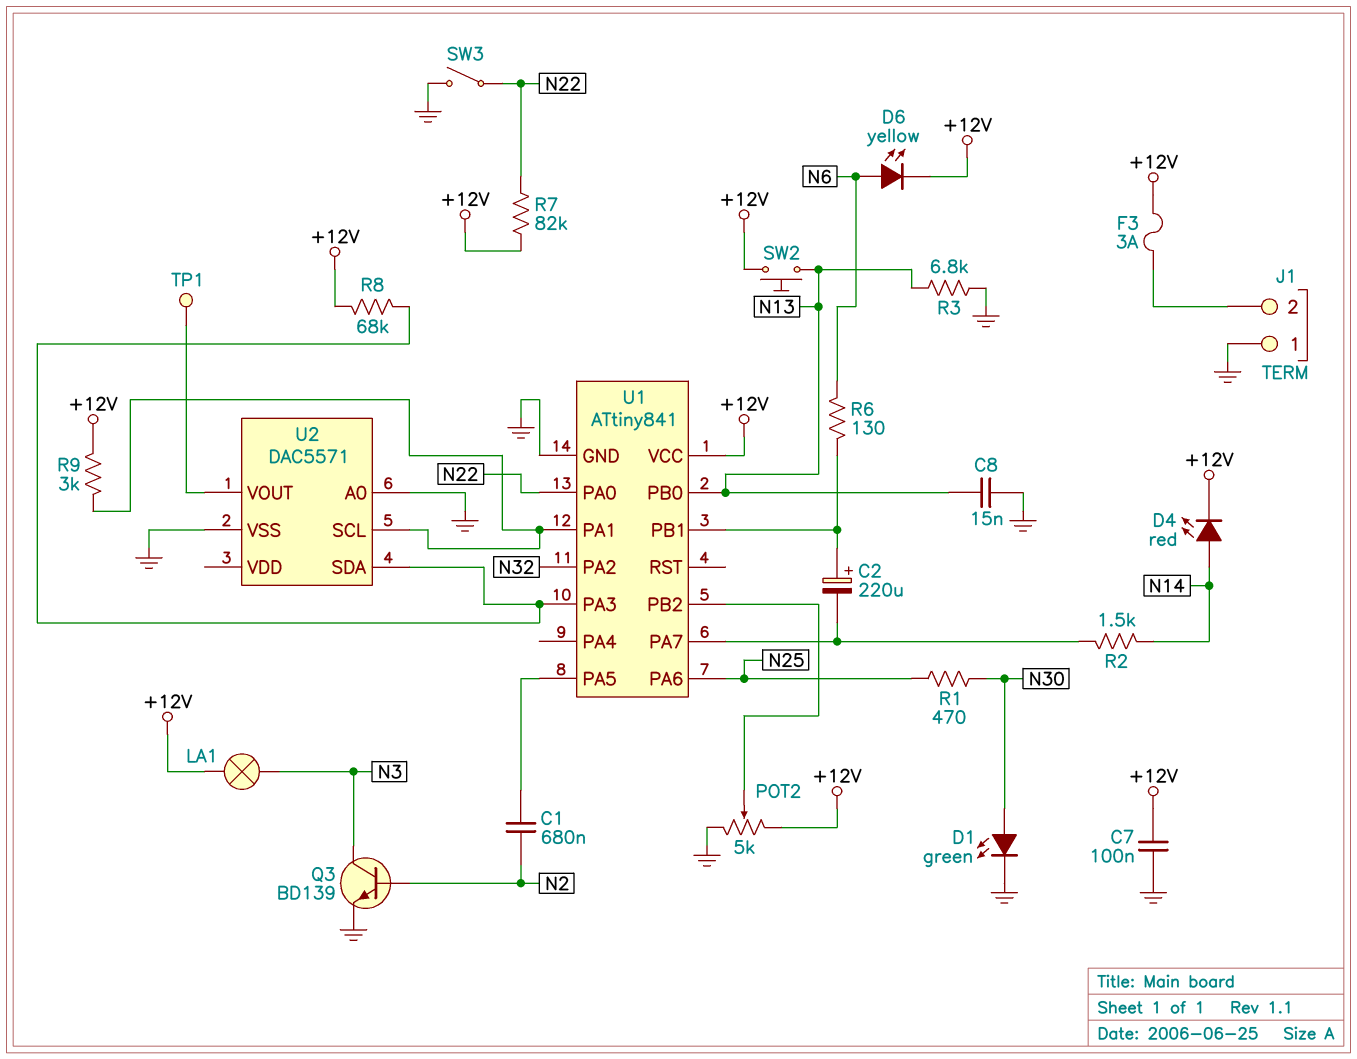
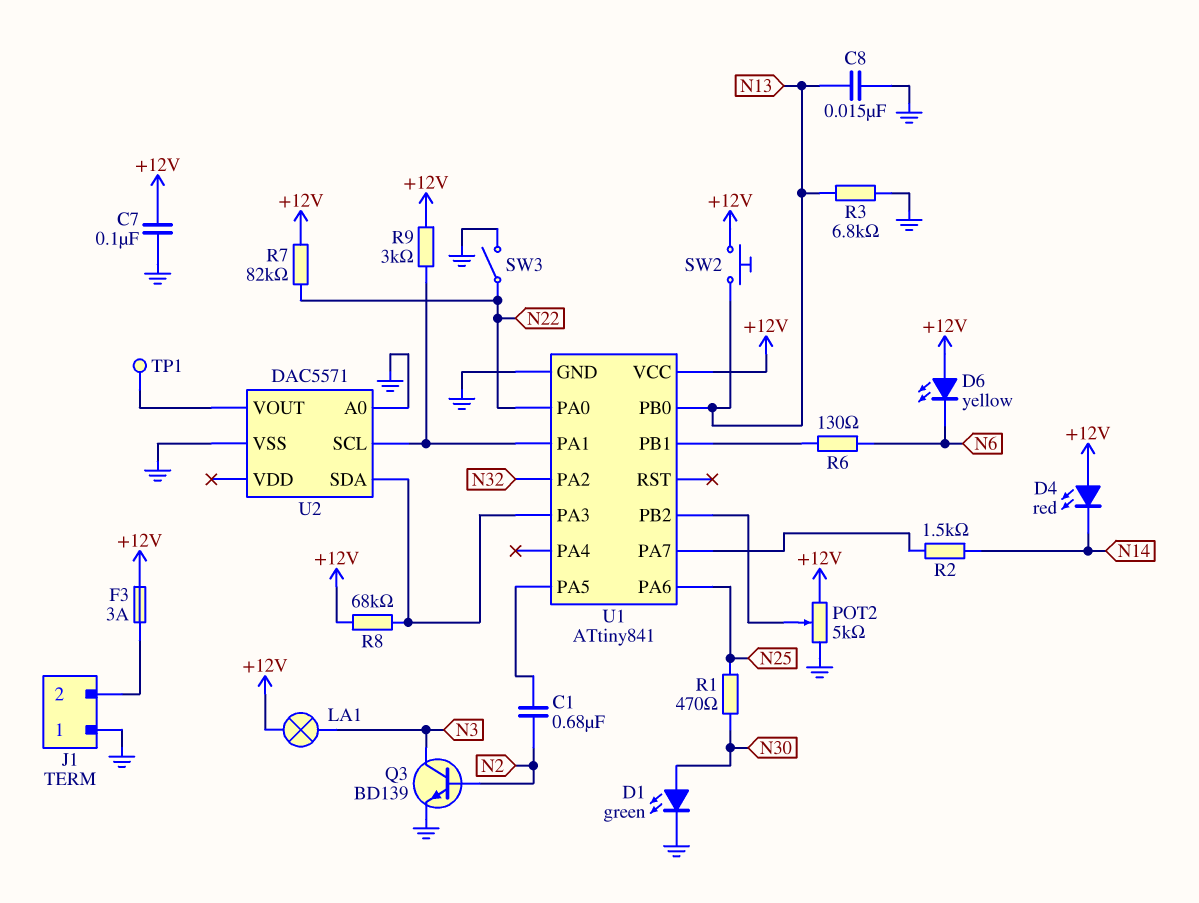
C2: 220uF (plus U1/PB1, minus U1/PA7) -> none
D4: LED red (A N14, K +12V) -> LED red (A +12V, K N14)
D6: LED yellow (A N6, K +12V) -> LED yellow (A +12V, K N6)

